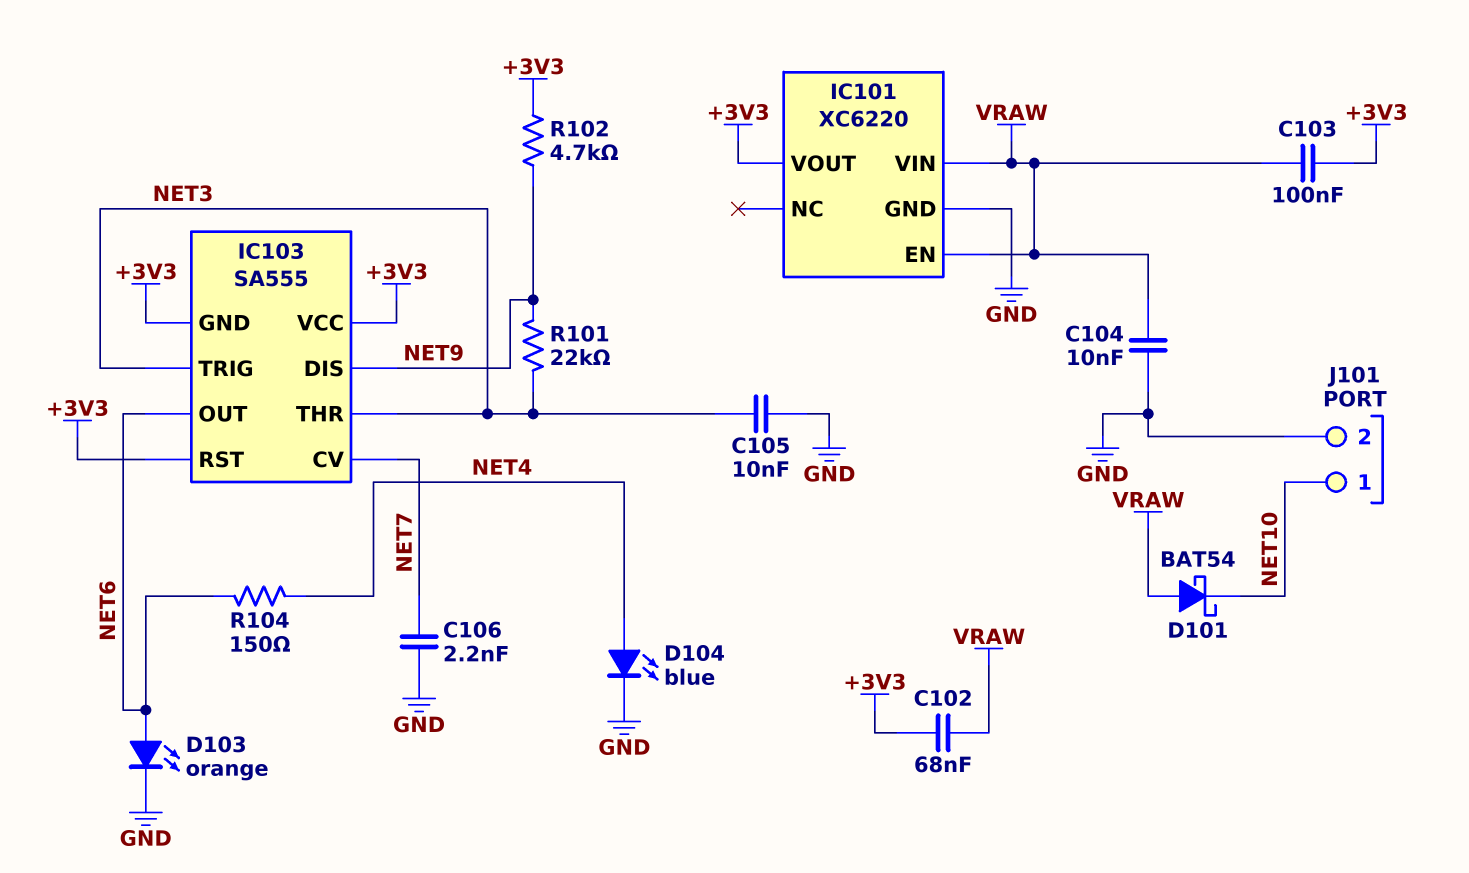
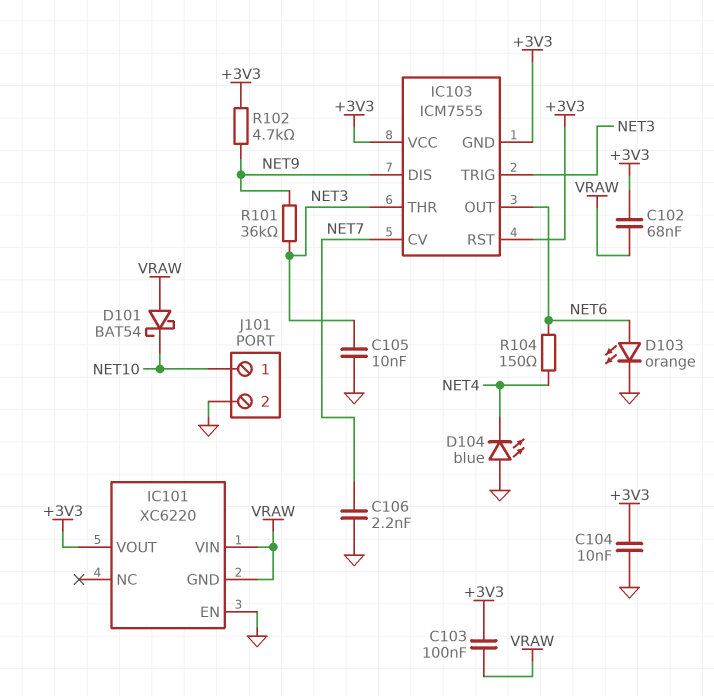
C104: 10nF (GND, VRAW) -> 10nF (+3V3, GND)
D104: LED blue (A NET4, K GND) -> LED blue (A GND, K NET4)
IC101 pin EN: VRAW -> GND
IC101 pin GND: GND -> VRAW
IC103: SA555 -> ICM7555
R101: 22k (NET3, NET9) -> 36k (NET3, NET9)

